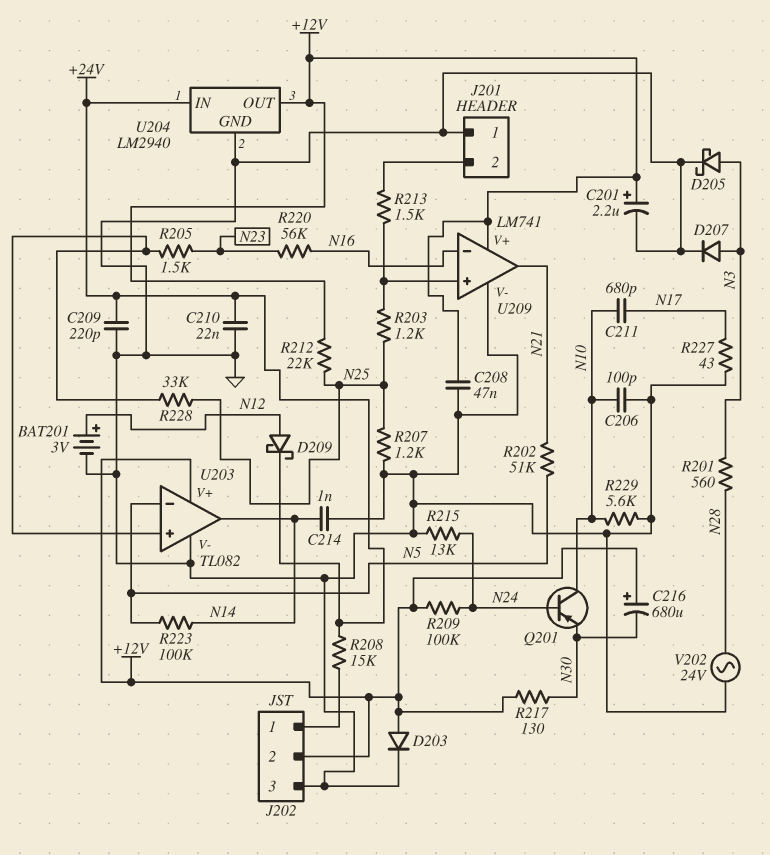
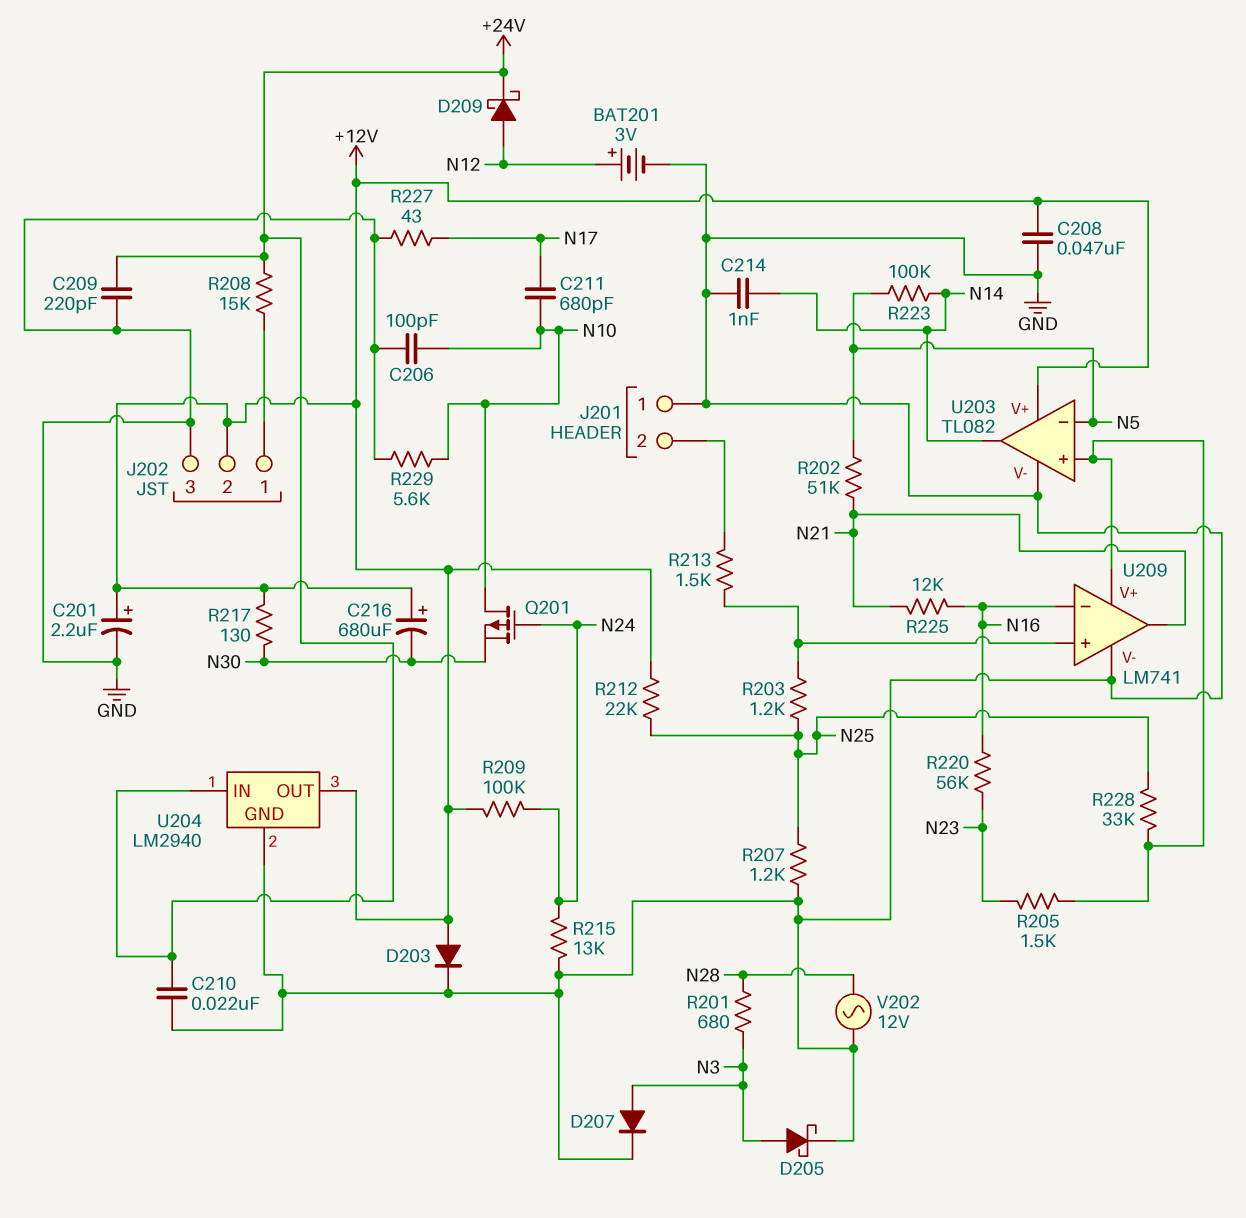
Q201: PNP (B N24, C N10, E N30) -> PMOS (G N24, D N10, S N30)
R201: 560 (N3, N28) -> 680 (N3, N28)
R225: none -> 12k (N16, N21)
U209 pin V+: +12V -> U203/in+
V202: AC 24V (GND, N28) -> AC 12V (GND, N28)

